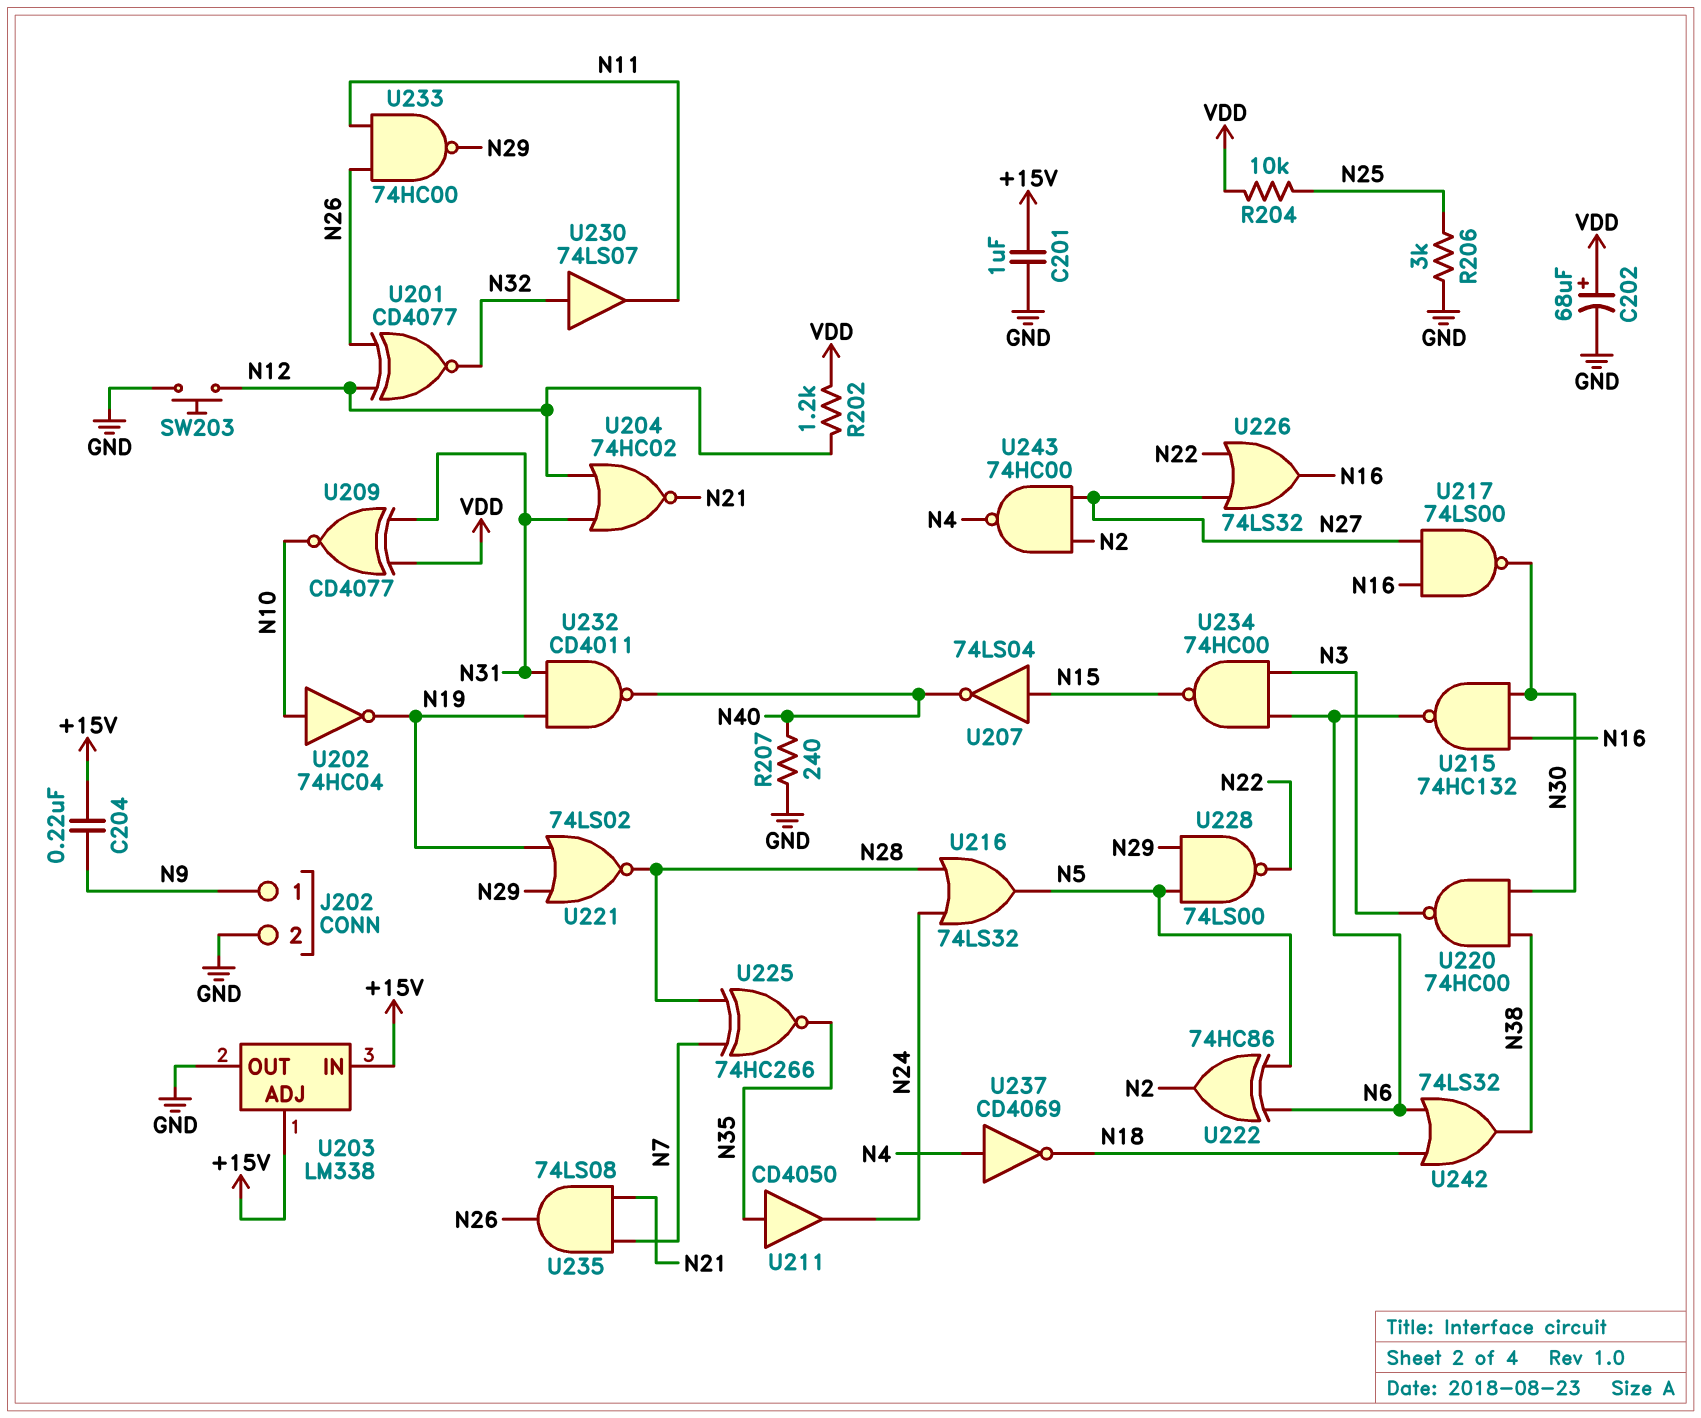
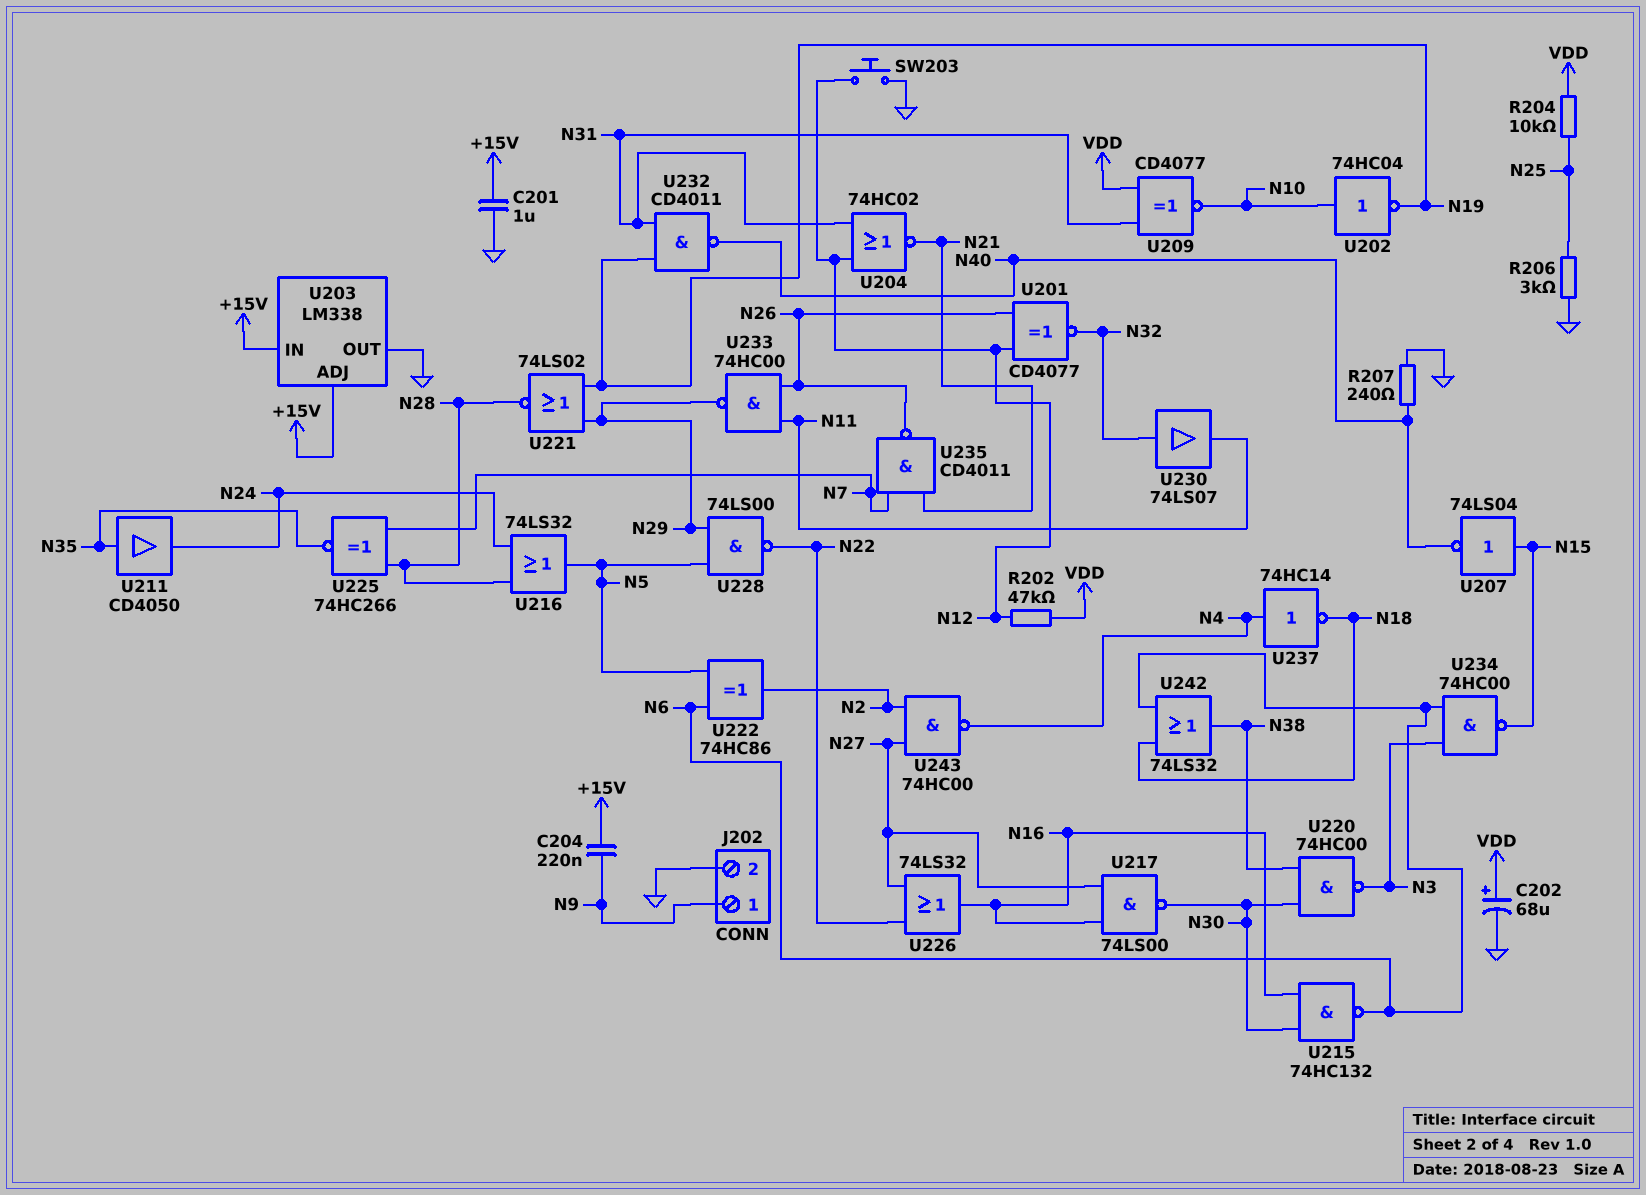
R202: 1.2k (N12, VDD) -> 47k (N12, VDD)
U235: AND 74LS08 (in N7, in N21, out N26) -> NAND CD4011 (in N7, in N21, out N26)
U237: NOT CD4069 (in N4, out N18) -> NOT 74HC14 (in N4, out N18)

